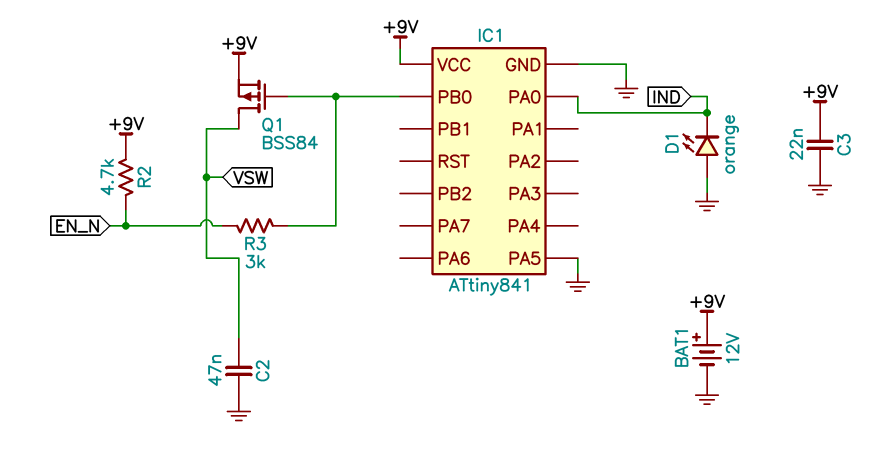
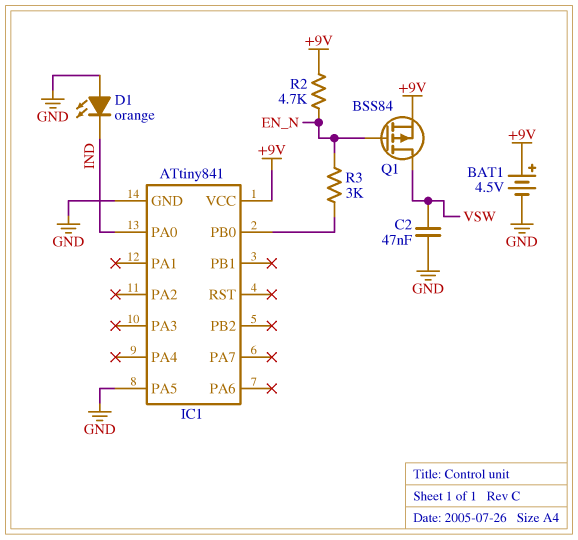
BAT1: 12V (plus +9V, minus GND) -> 4.5V (plus +9V, minus GND)
C3: 22nF (+9V, GND) -> none
Q1: PMOS BSS84 (G IC1/PB0, D VSW, S +9V) -> PMOS BSS84 (G EN_N, D VSW, S +9V)

